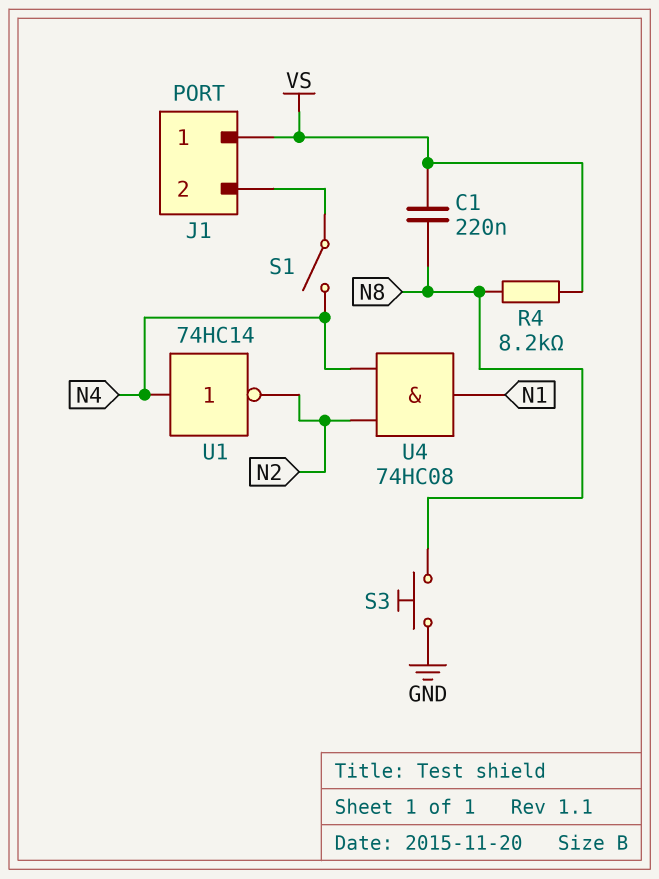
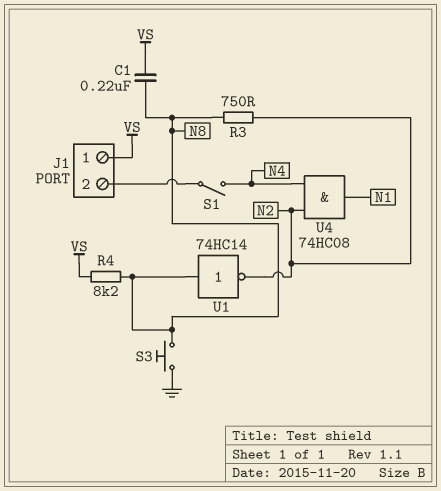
R3: none -> 750 (N2, N8)
U1: NOT 74HC14 (in N4, out N2) -> NOT 74HC14 (in N8, out N2)

